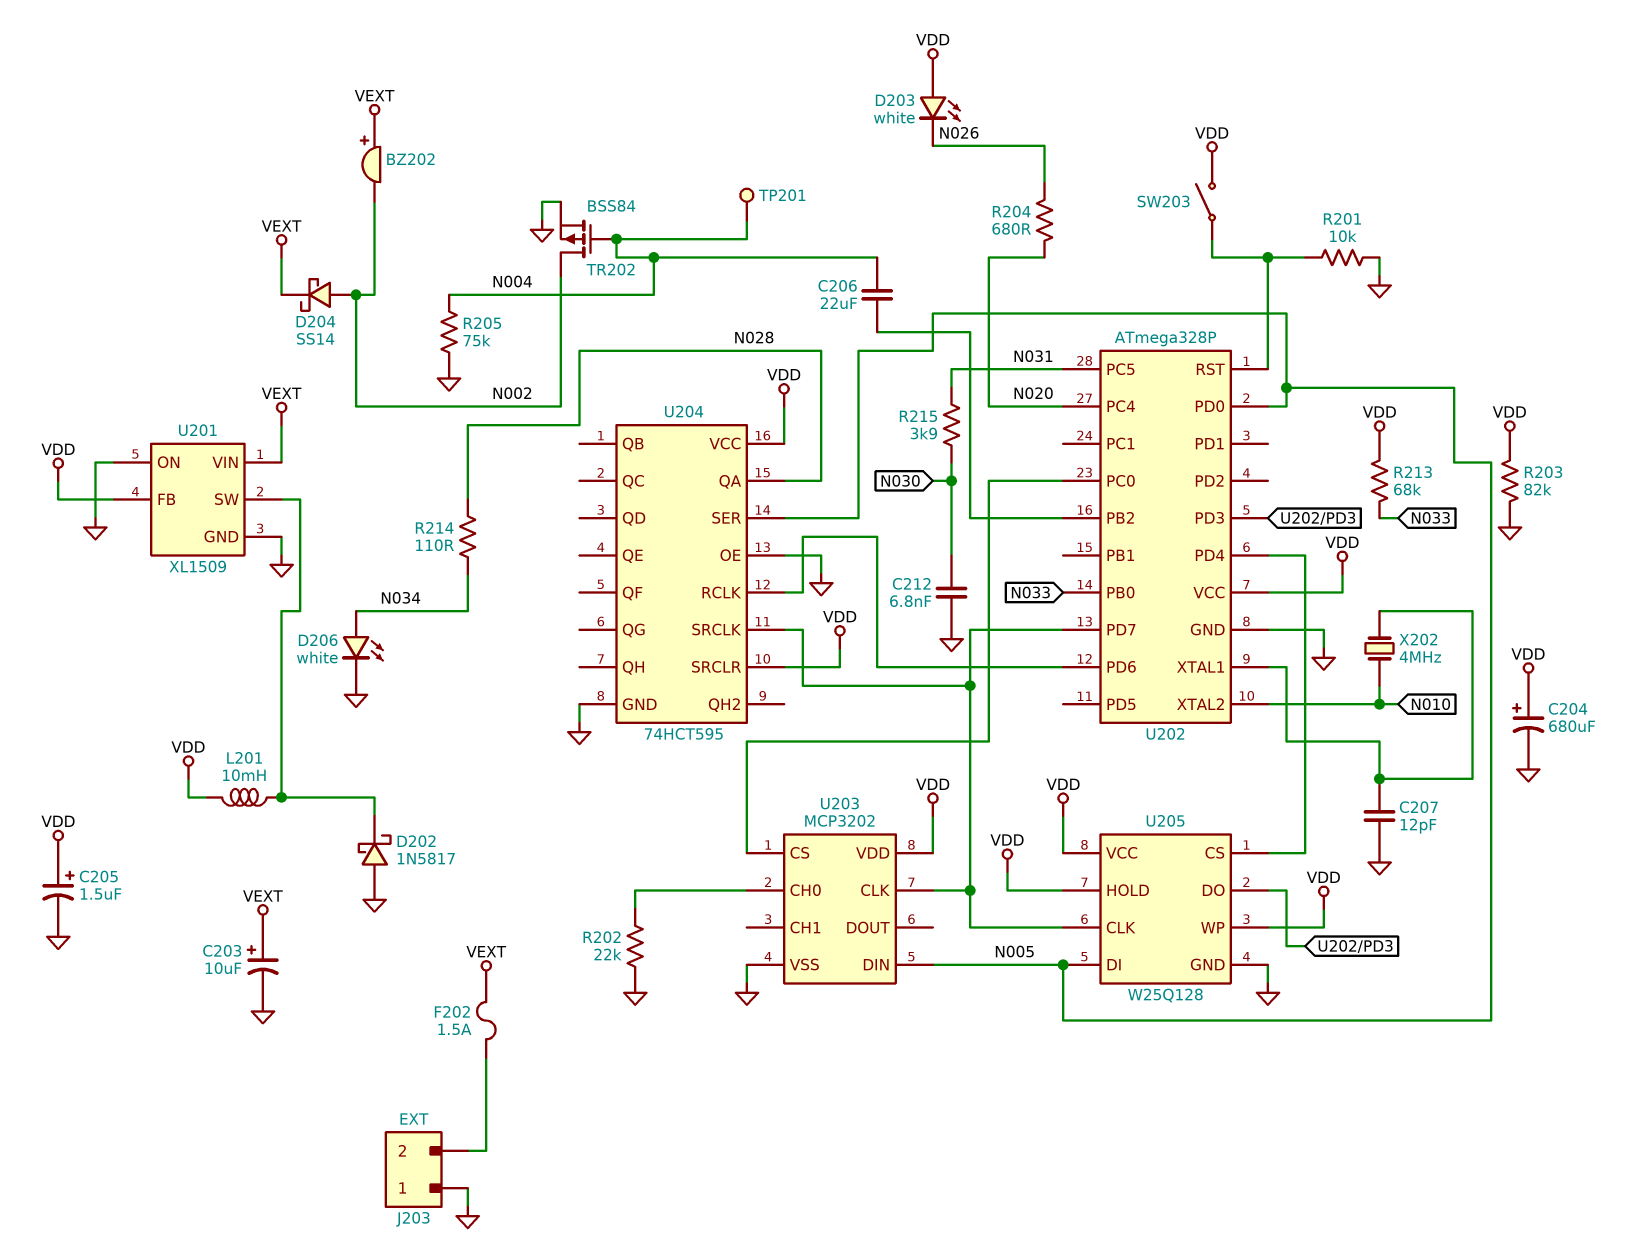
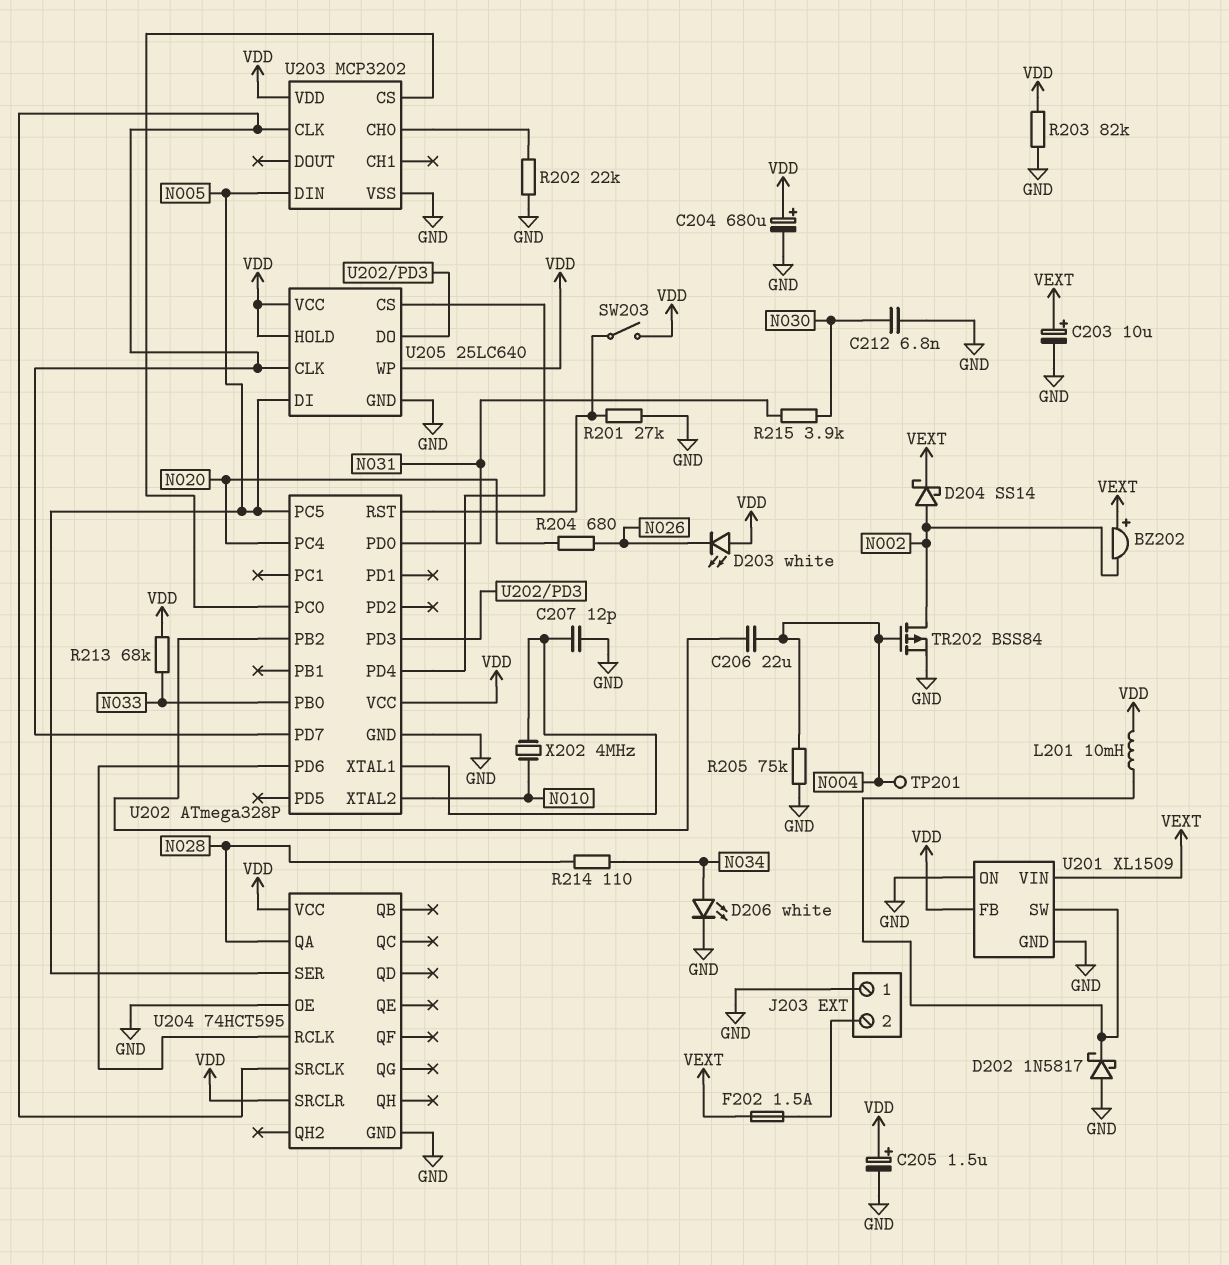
R201: 10k (GND, U202/RST) -> 27k (GND, U202/RST)
U202 pin PC5: N031 -> N005
U202 pin PD0: N005 -> N031
U205: W25Q128 -> 25LC640

